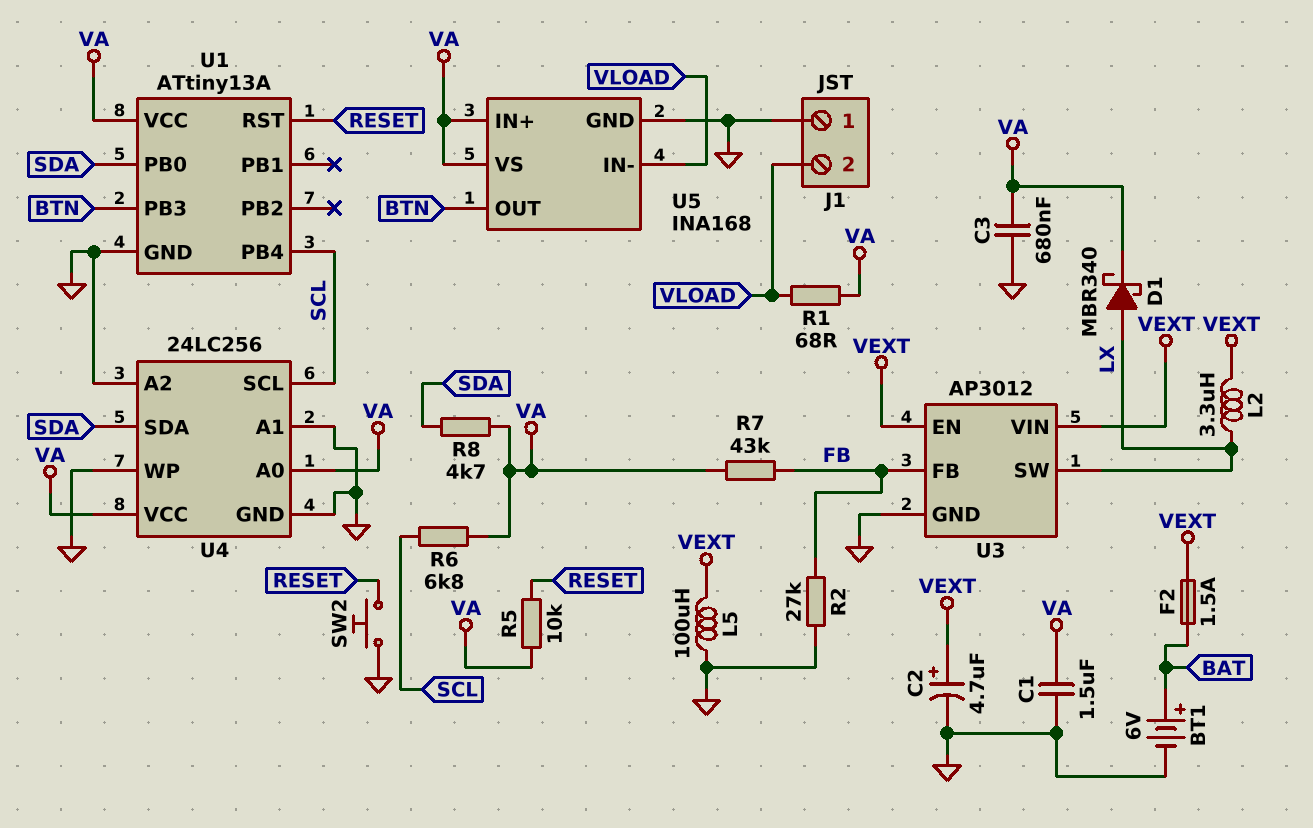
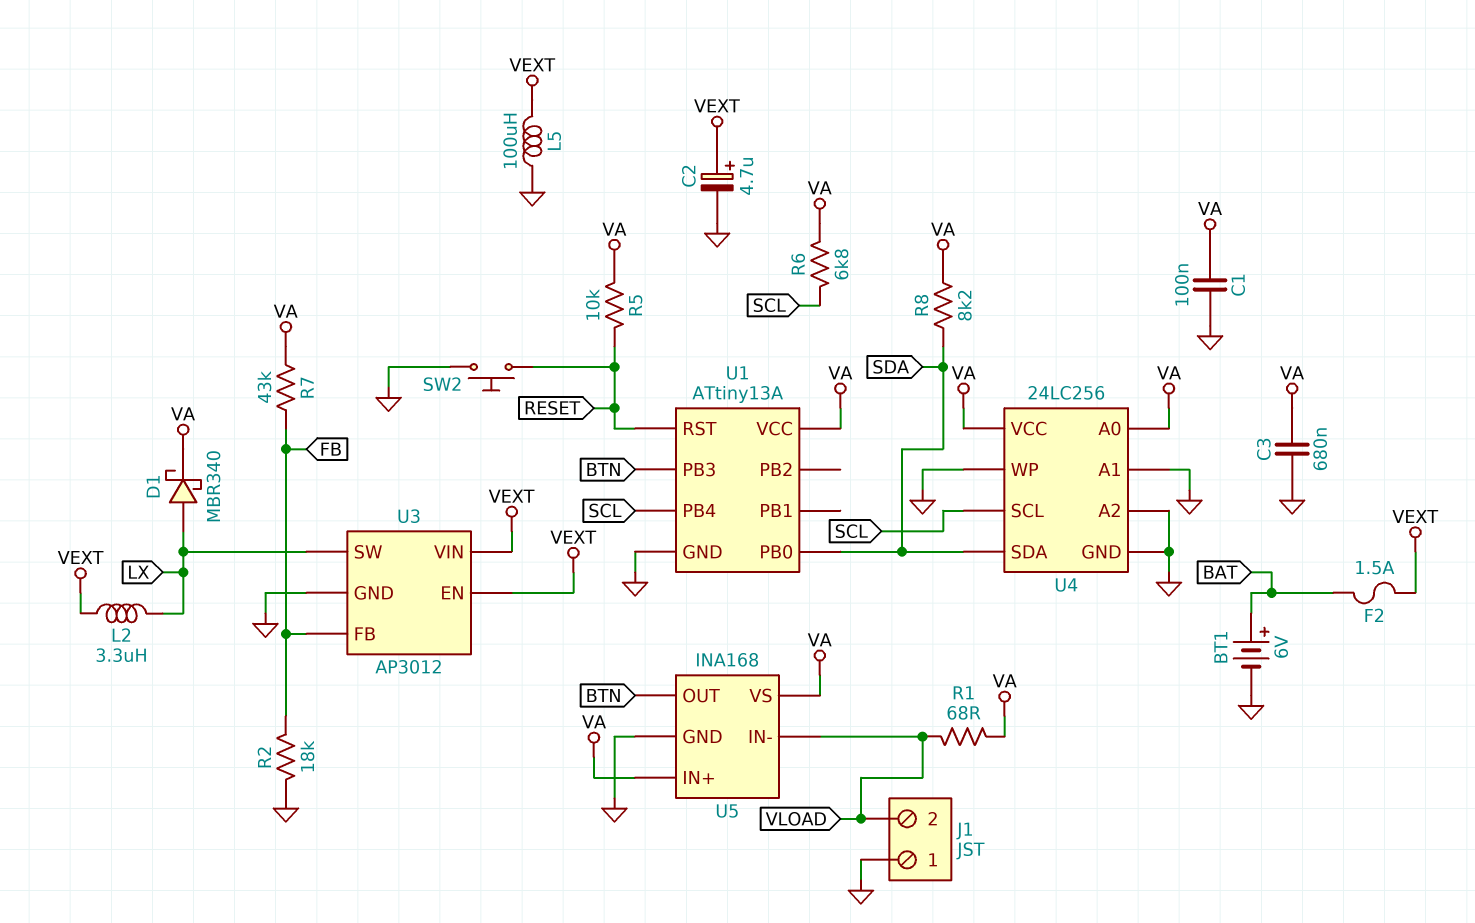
C1: 1.5uF (GND, VA) -> 100nF (GND, VA)
R2: 27k (FB, GND) -> 18k (FB, GND)
R8: 4.7k (SDA, VA) -> 8.2k (SDA, VA)

